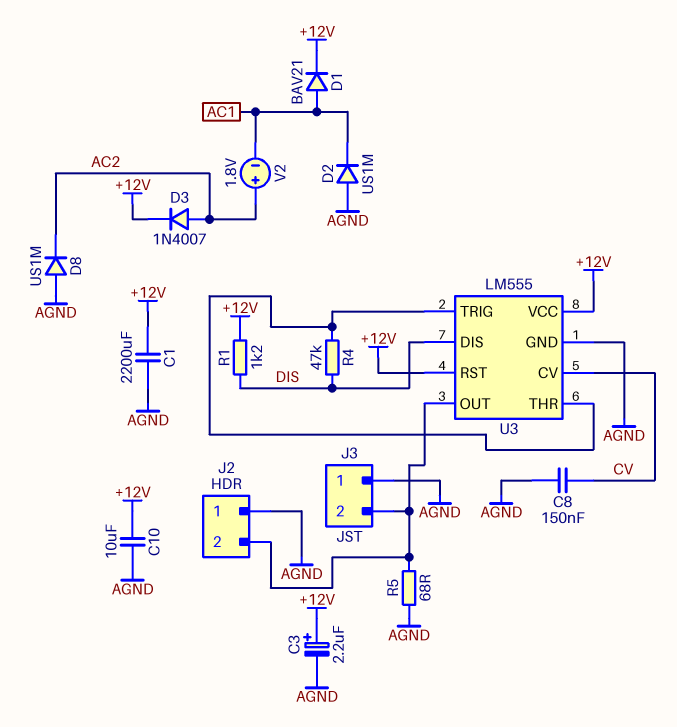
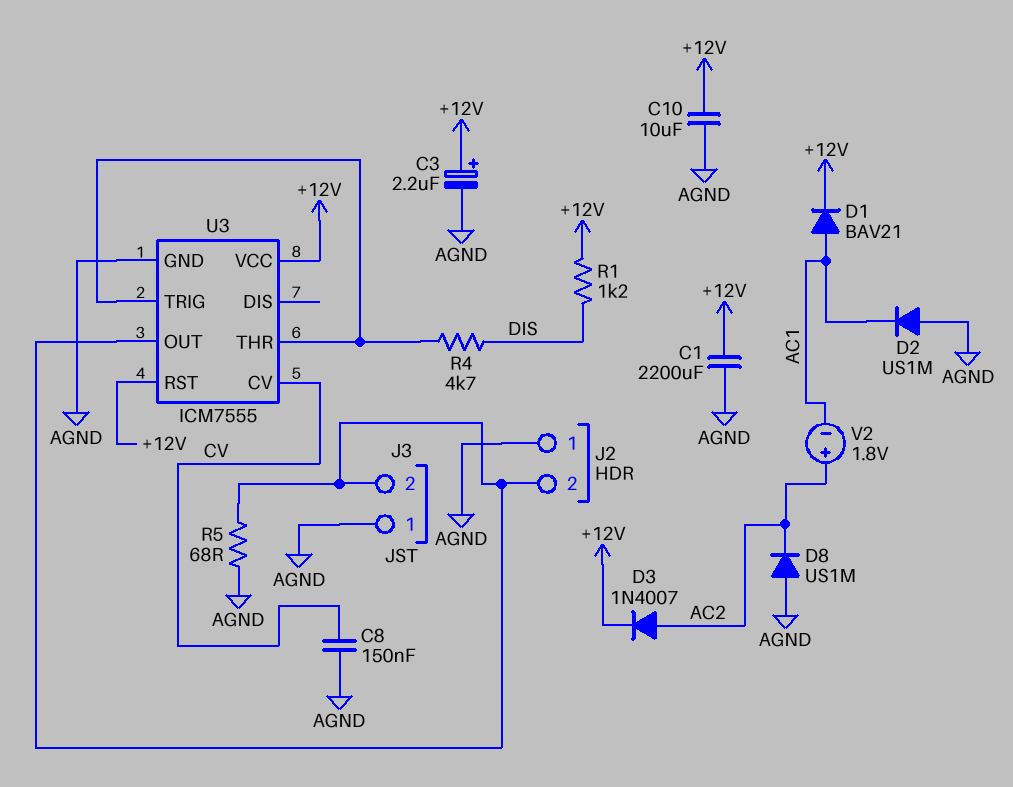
R4: 47k (DIS, U3/THR) -> 4.7k (DIS, U3/THR)
U3: LM555 -> ICM7555
U3 pin DIS: DIS -> none

